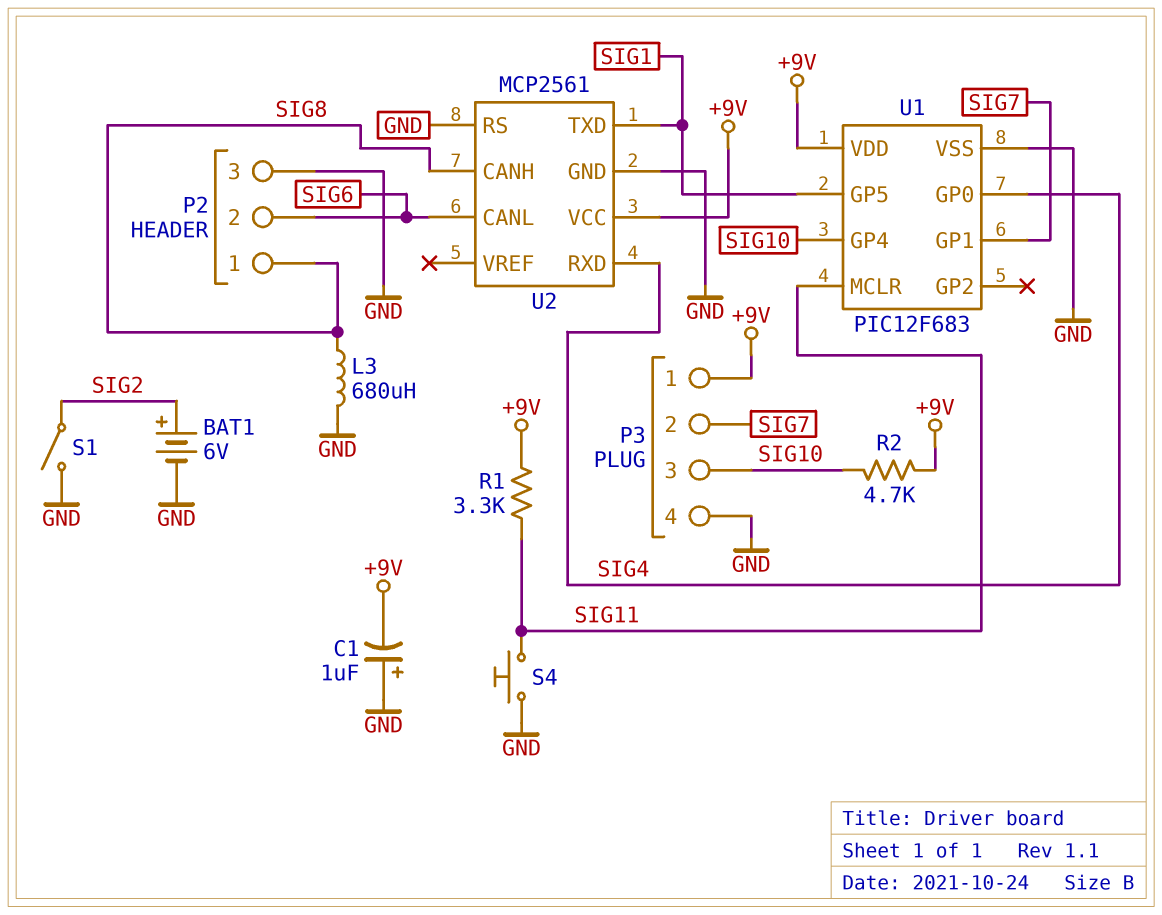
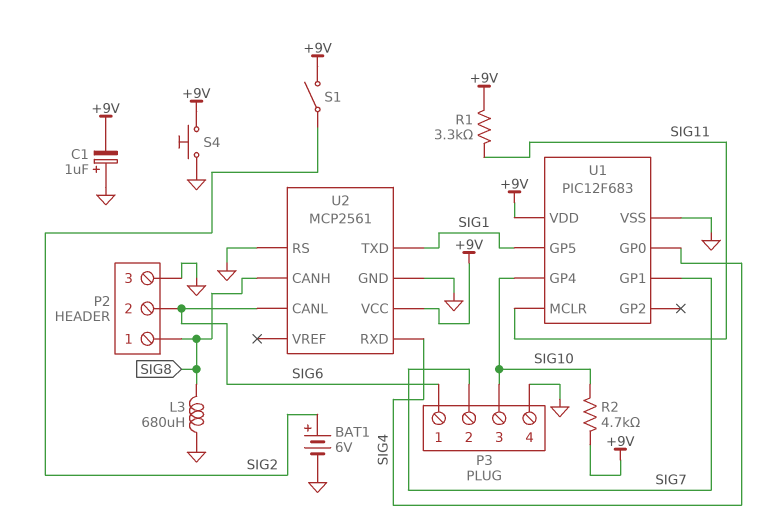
P3 pin 1: +9V -> SIG6
S1: switch (GND, SIG2) -> switch (+9V, SIG2)
S4: button (GND, SIG11) -> button (+9V, GND)

